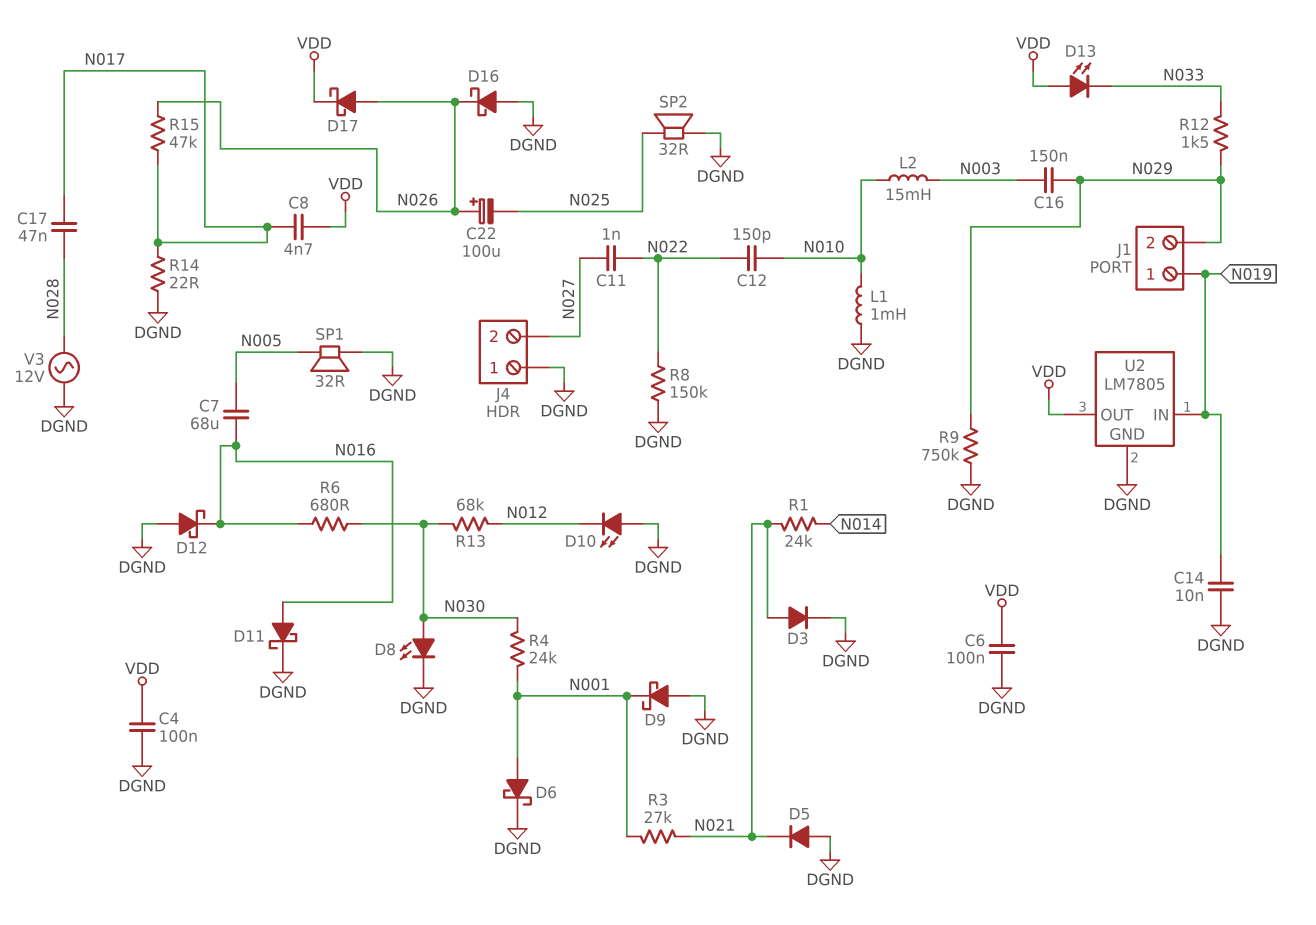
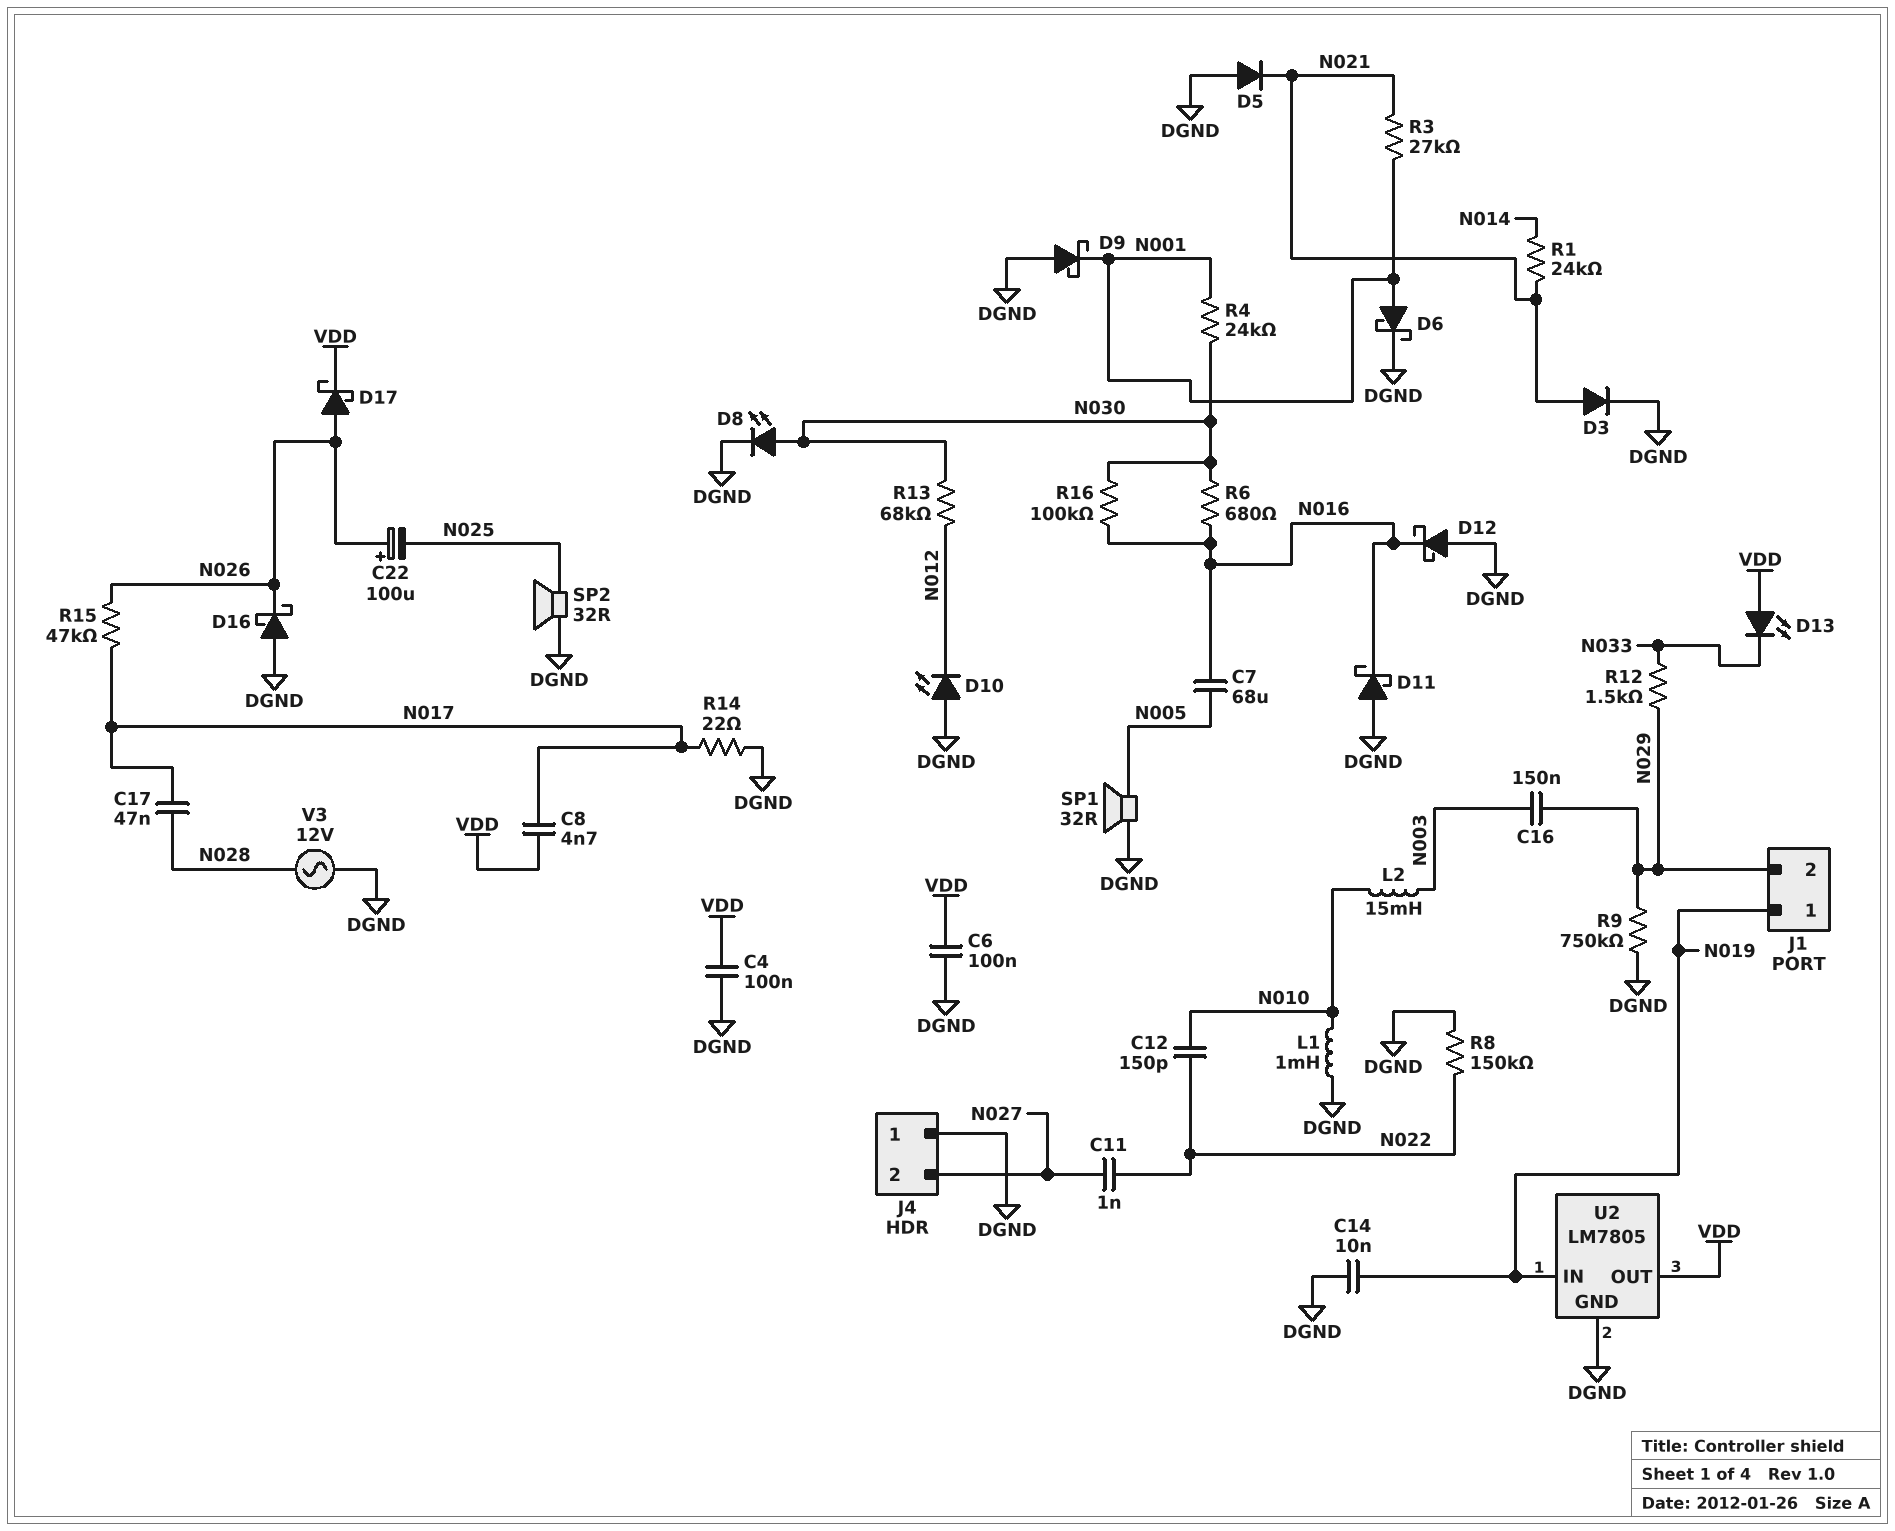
D11: schottky (A N016, K DGND) -> schottky (A DGND, K N016)
R16: none -> 100k (N016, N030)

